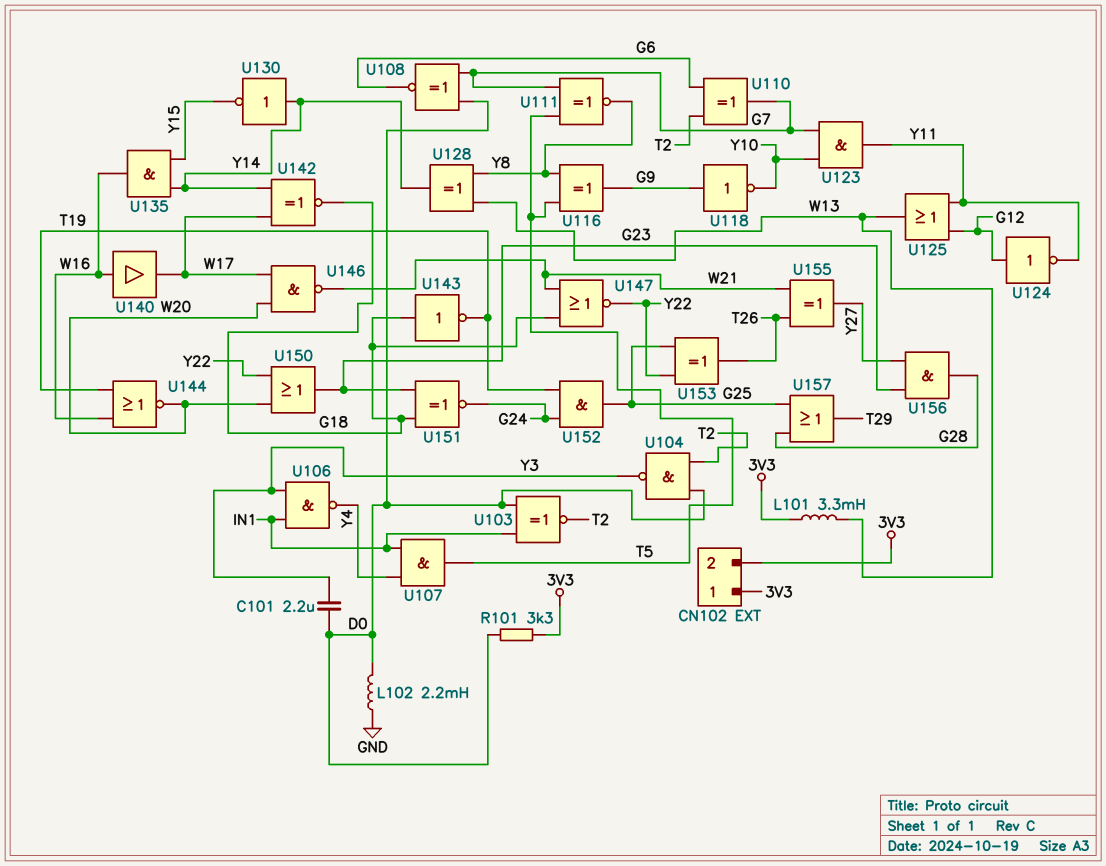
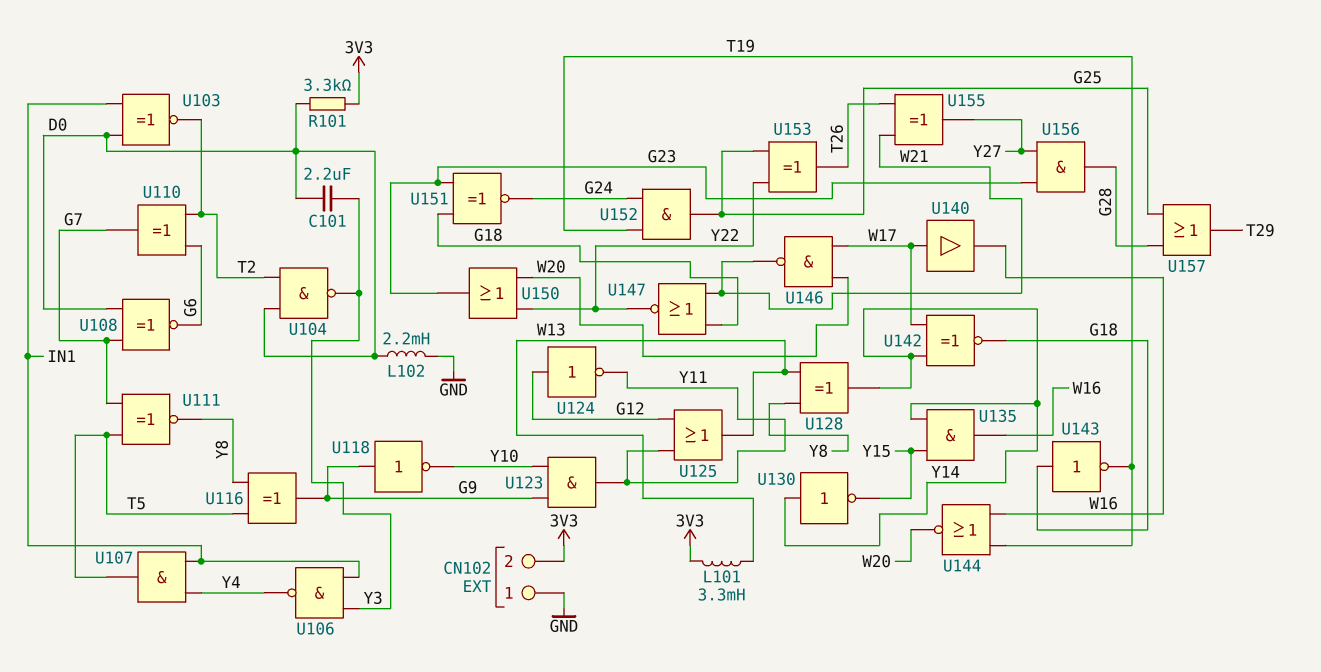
CN102 pin 1: 3V3 -> GND
U123: AND (in G7, in Y10, out Y11) -> AND (in G9, in Y10, out Y11)
U140: buffer (in W16, out W17) -> buffer (in W17, out W16)

